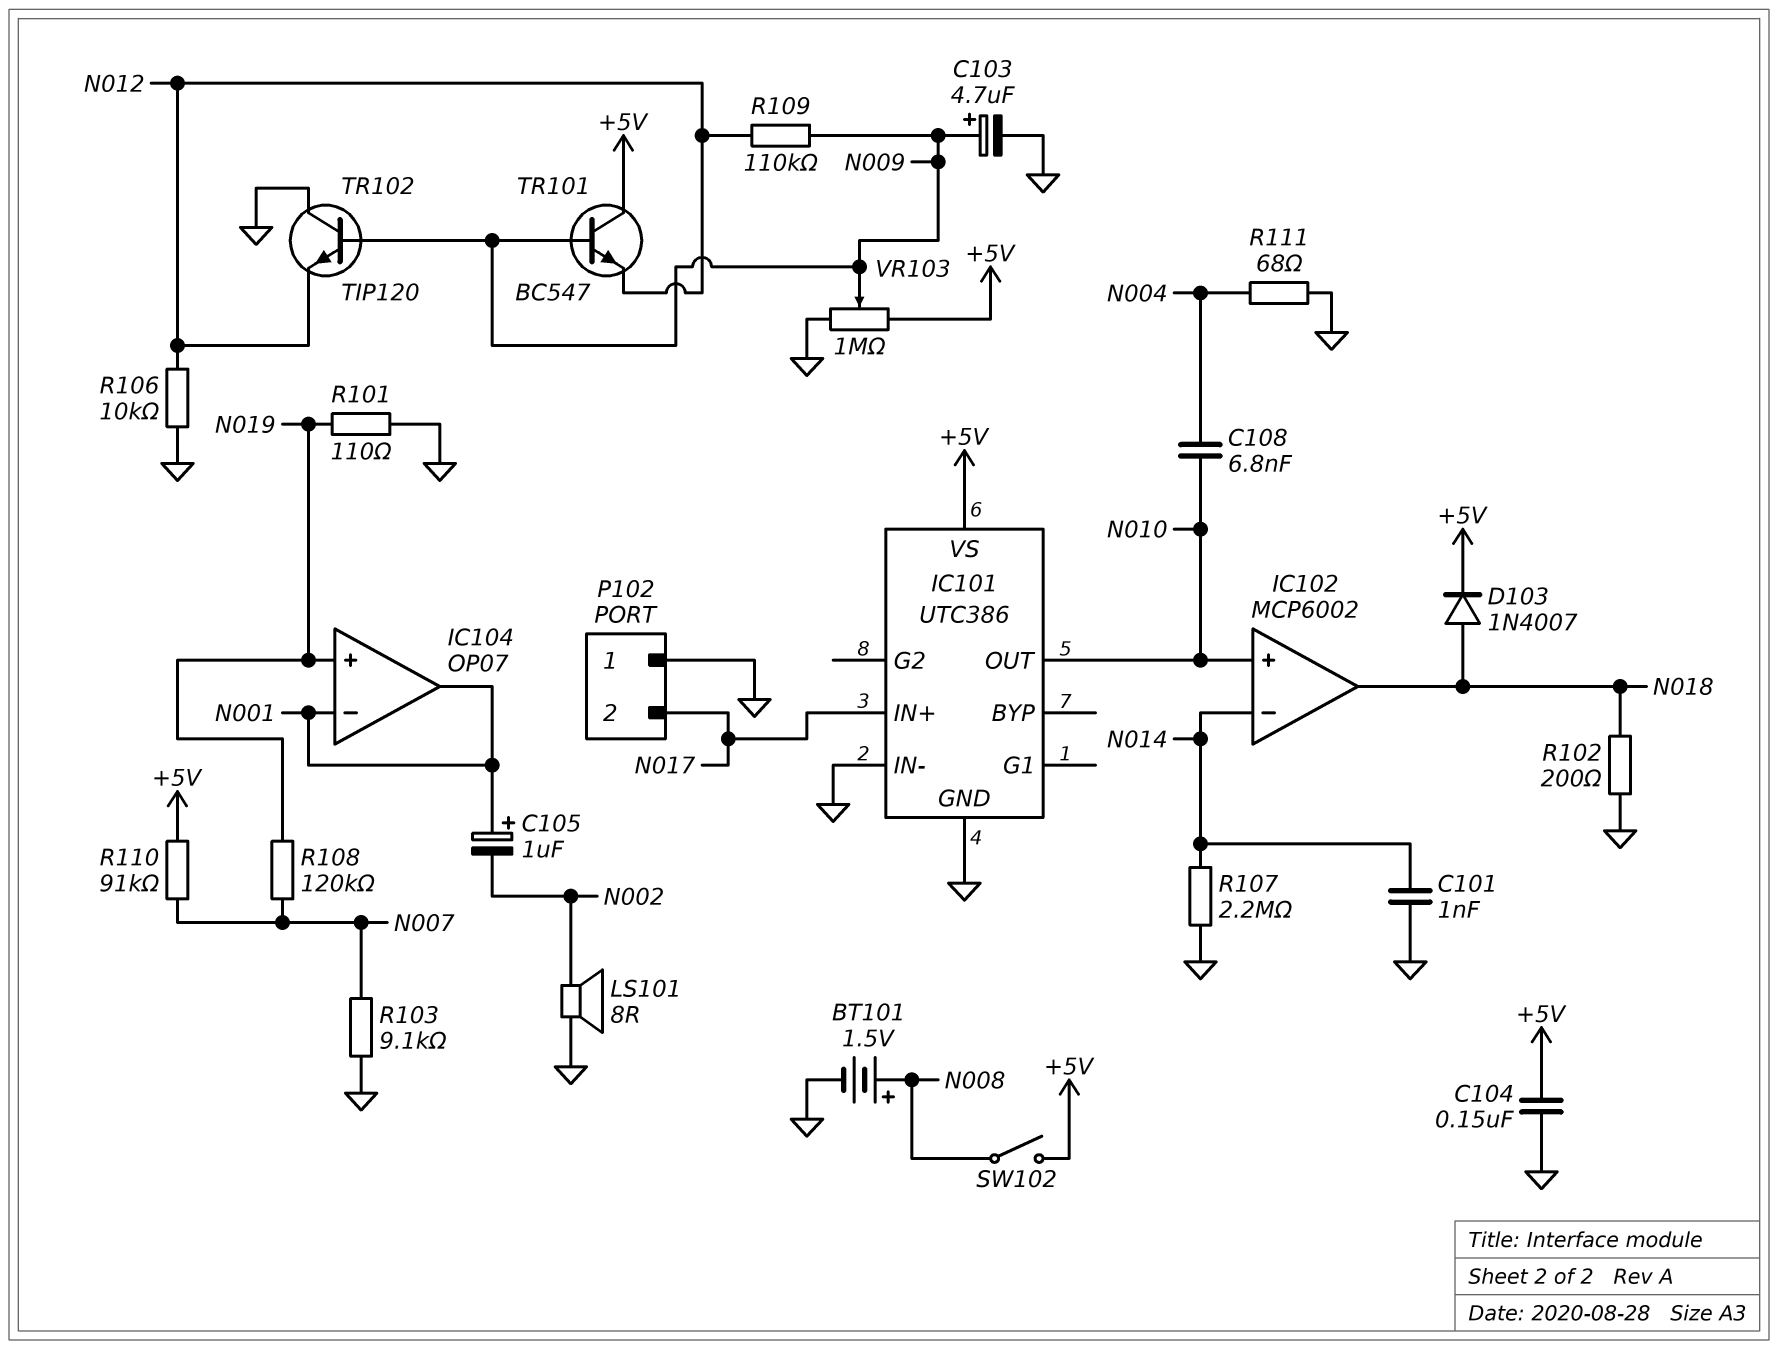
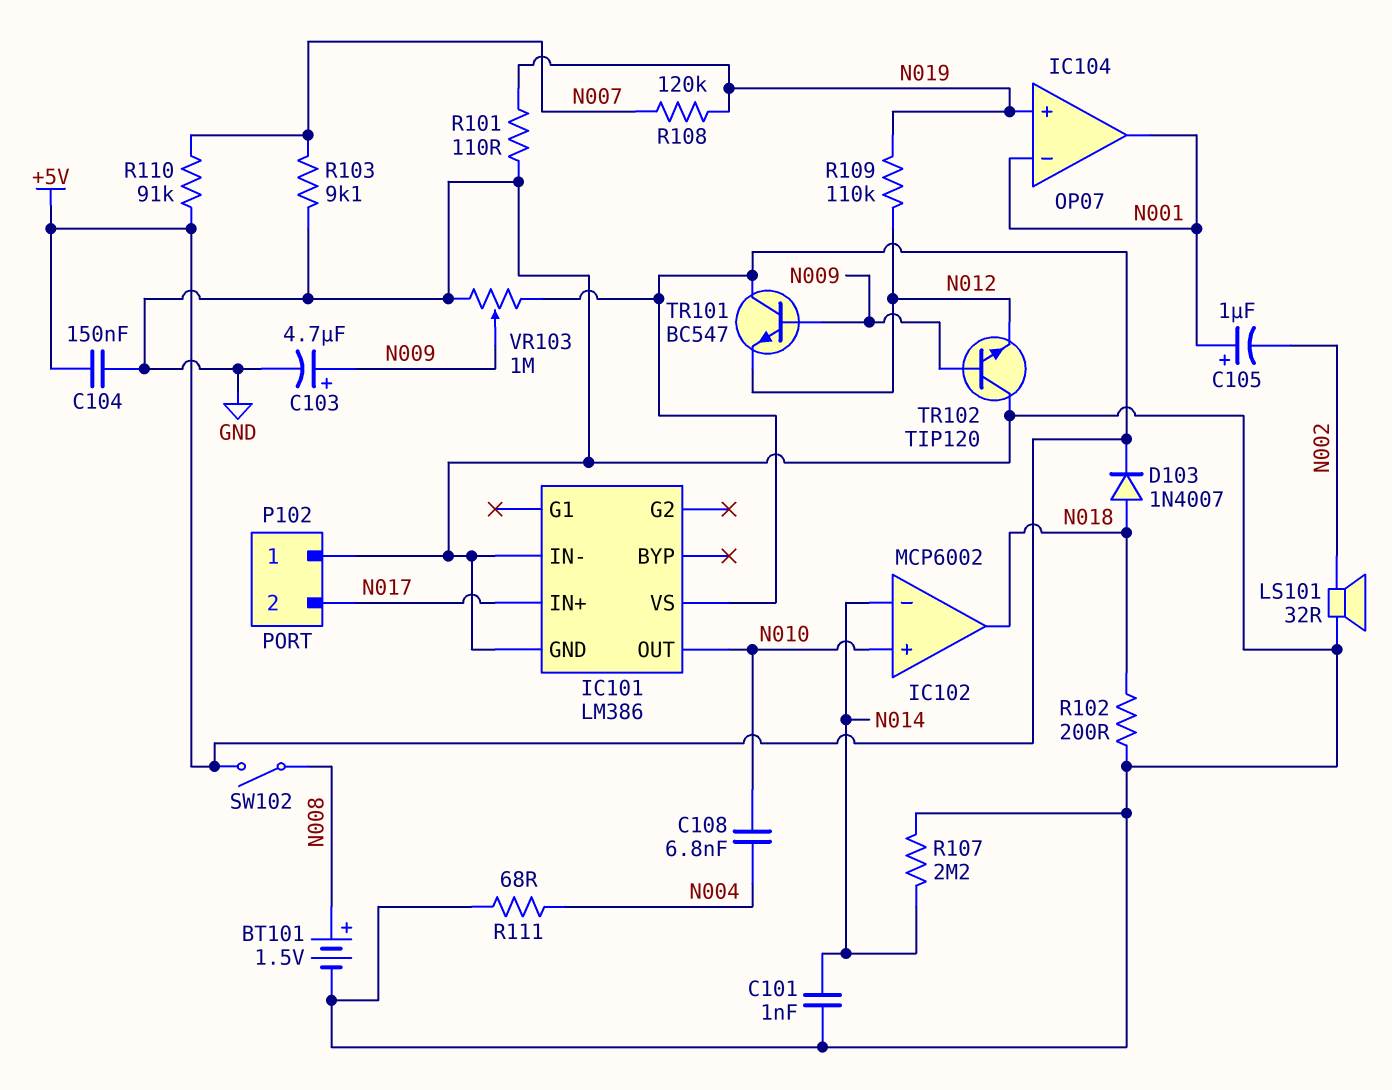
IC101: UTC386 -> LM386
LS101: speaker 8R (GND, N002) -> speaker 32R (GND, N002)
R106: 10k (GND, N012) -> none
R109: 110k (N009, N012) -> 110k (N012, N019)

